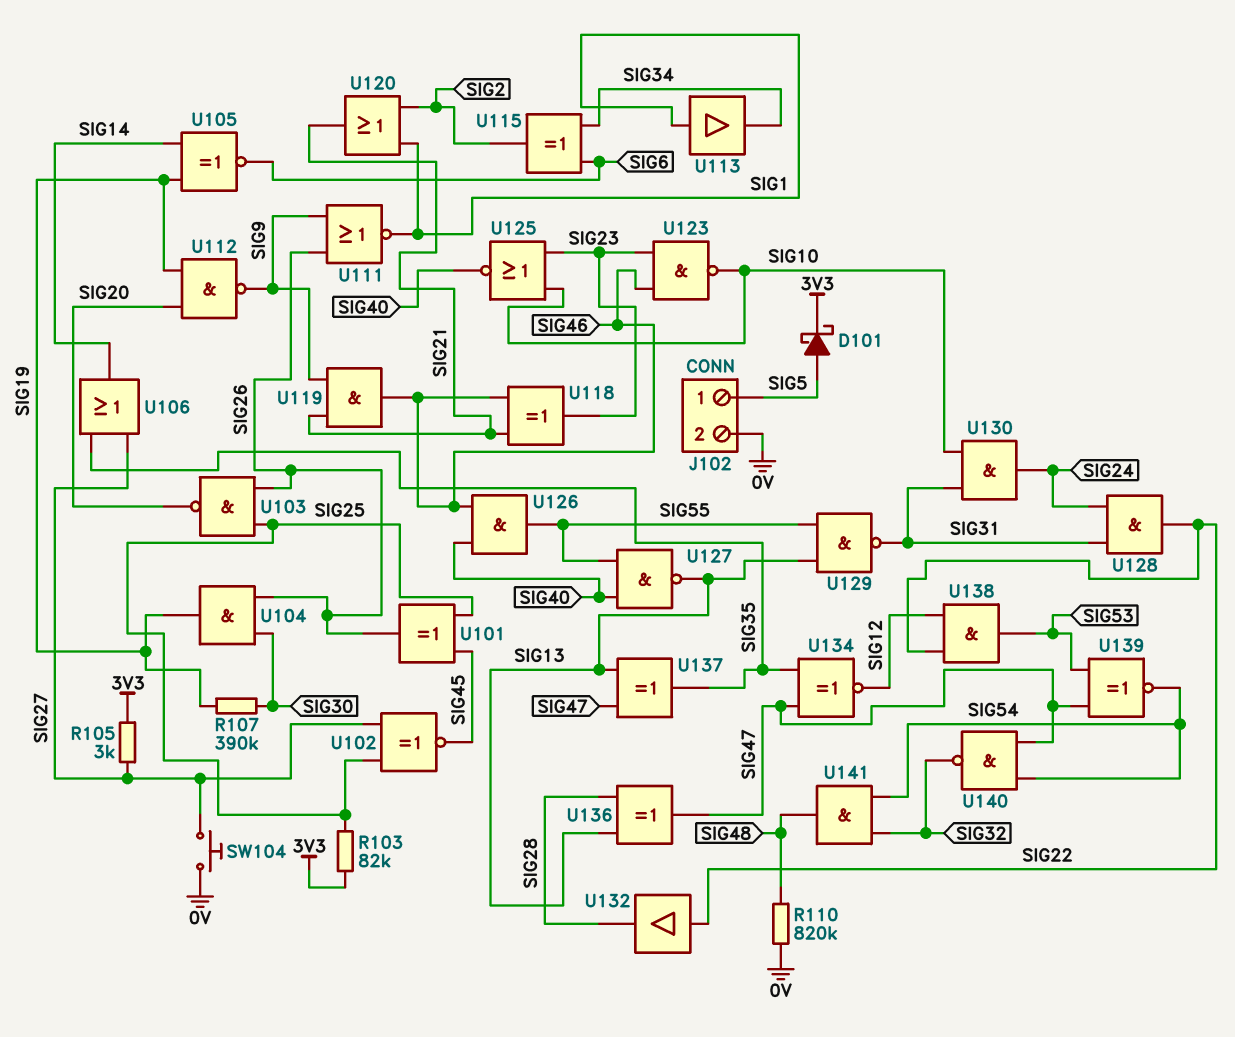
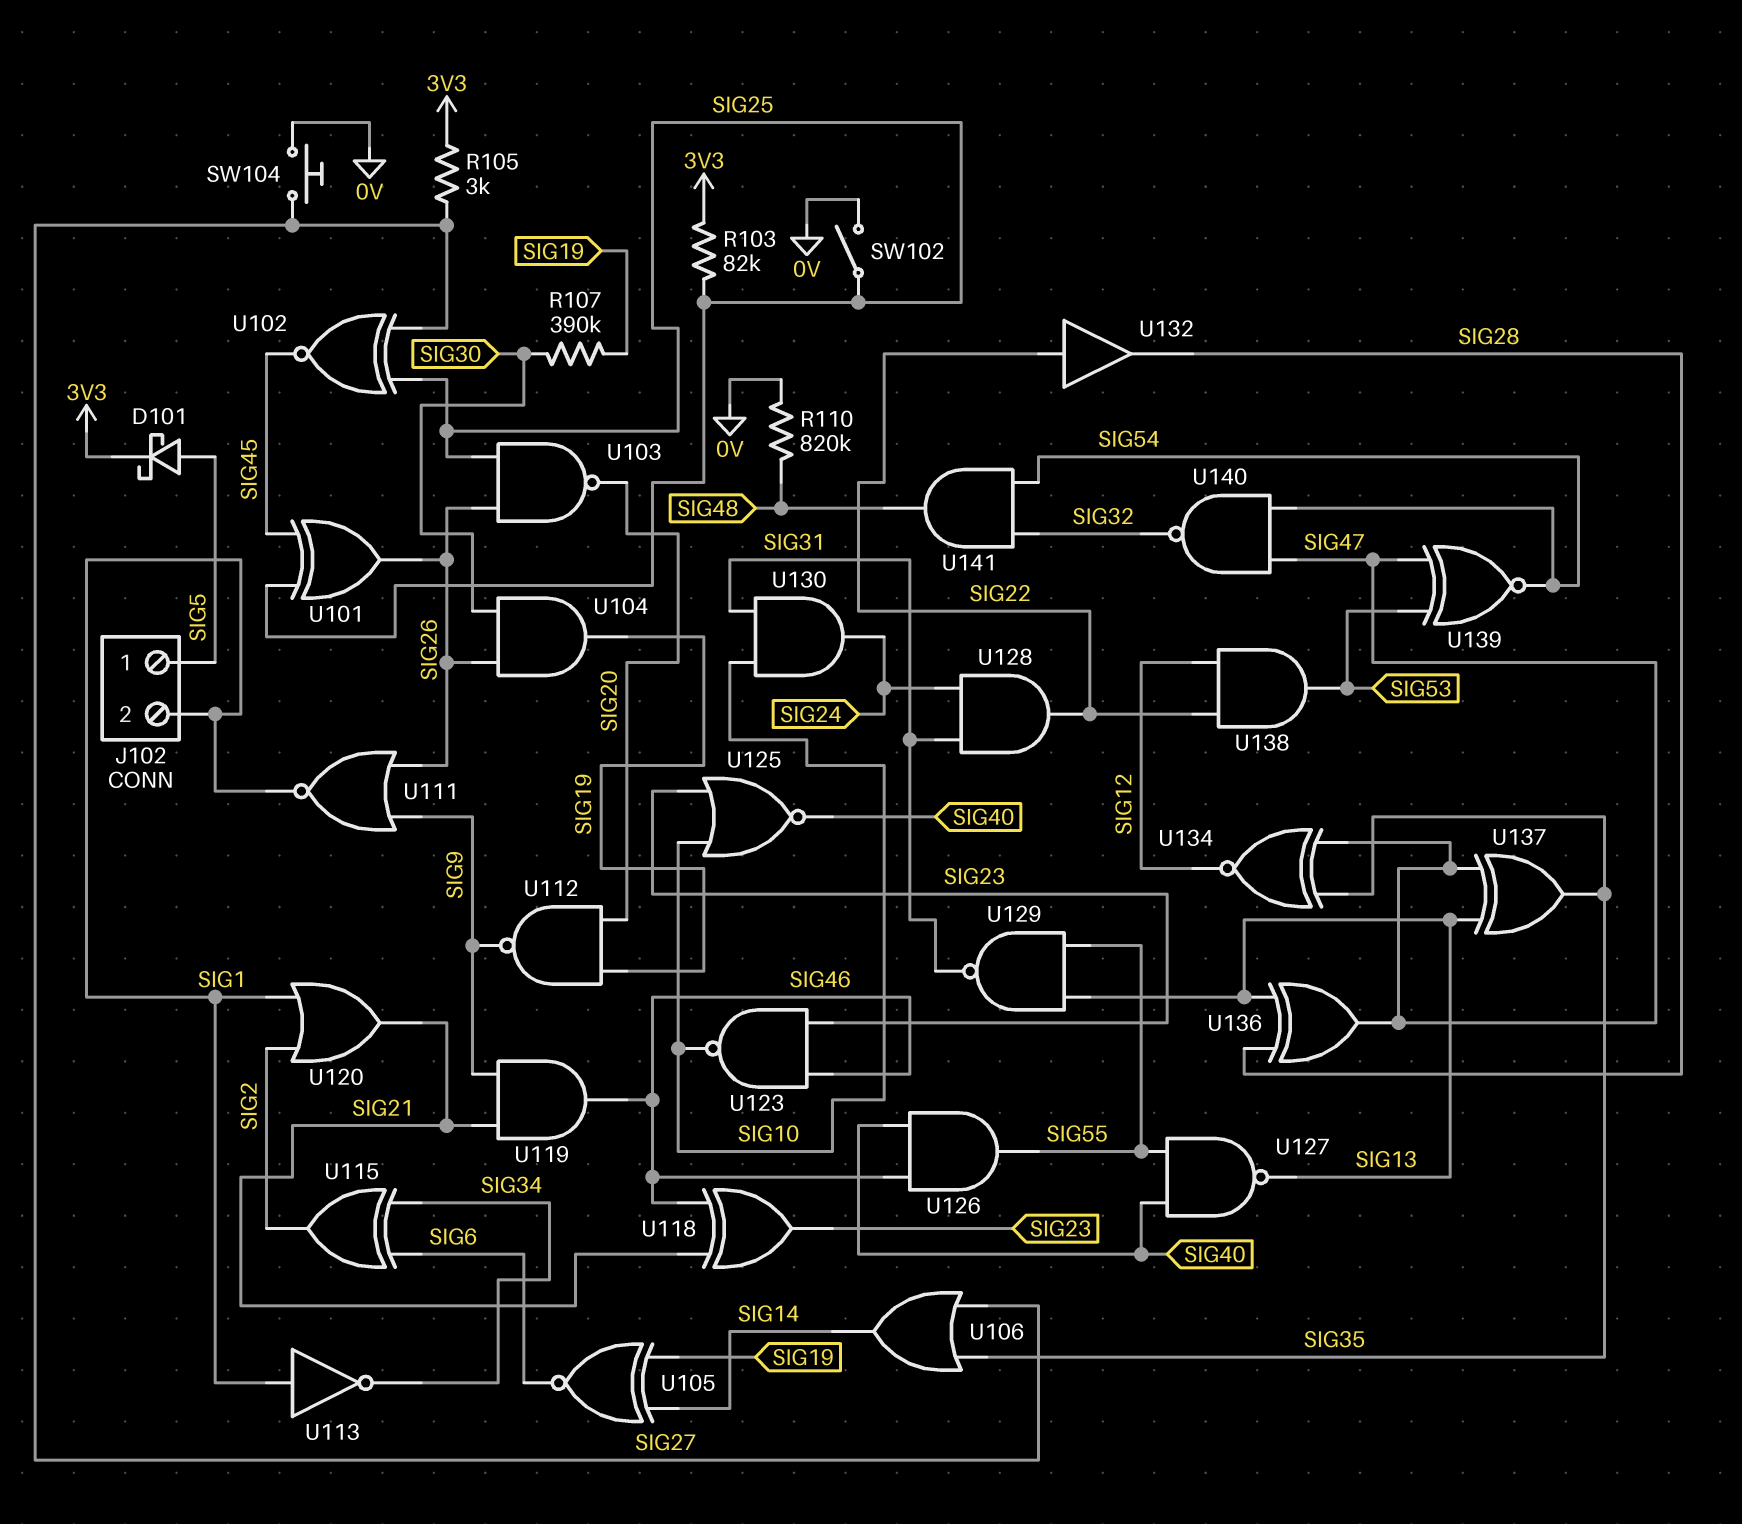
J102 pin 2: 0V -> SIG1
SW102: none -> switch (0V, SIG25)
U113: buffer (in SIG1, out SIG34) -> NOT (in SIG1, out SIG34)

